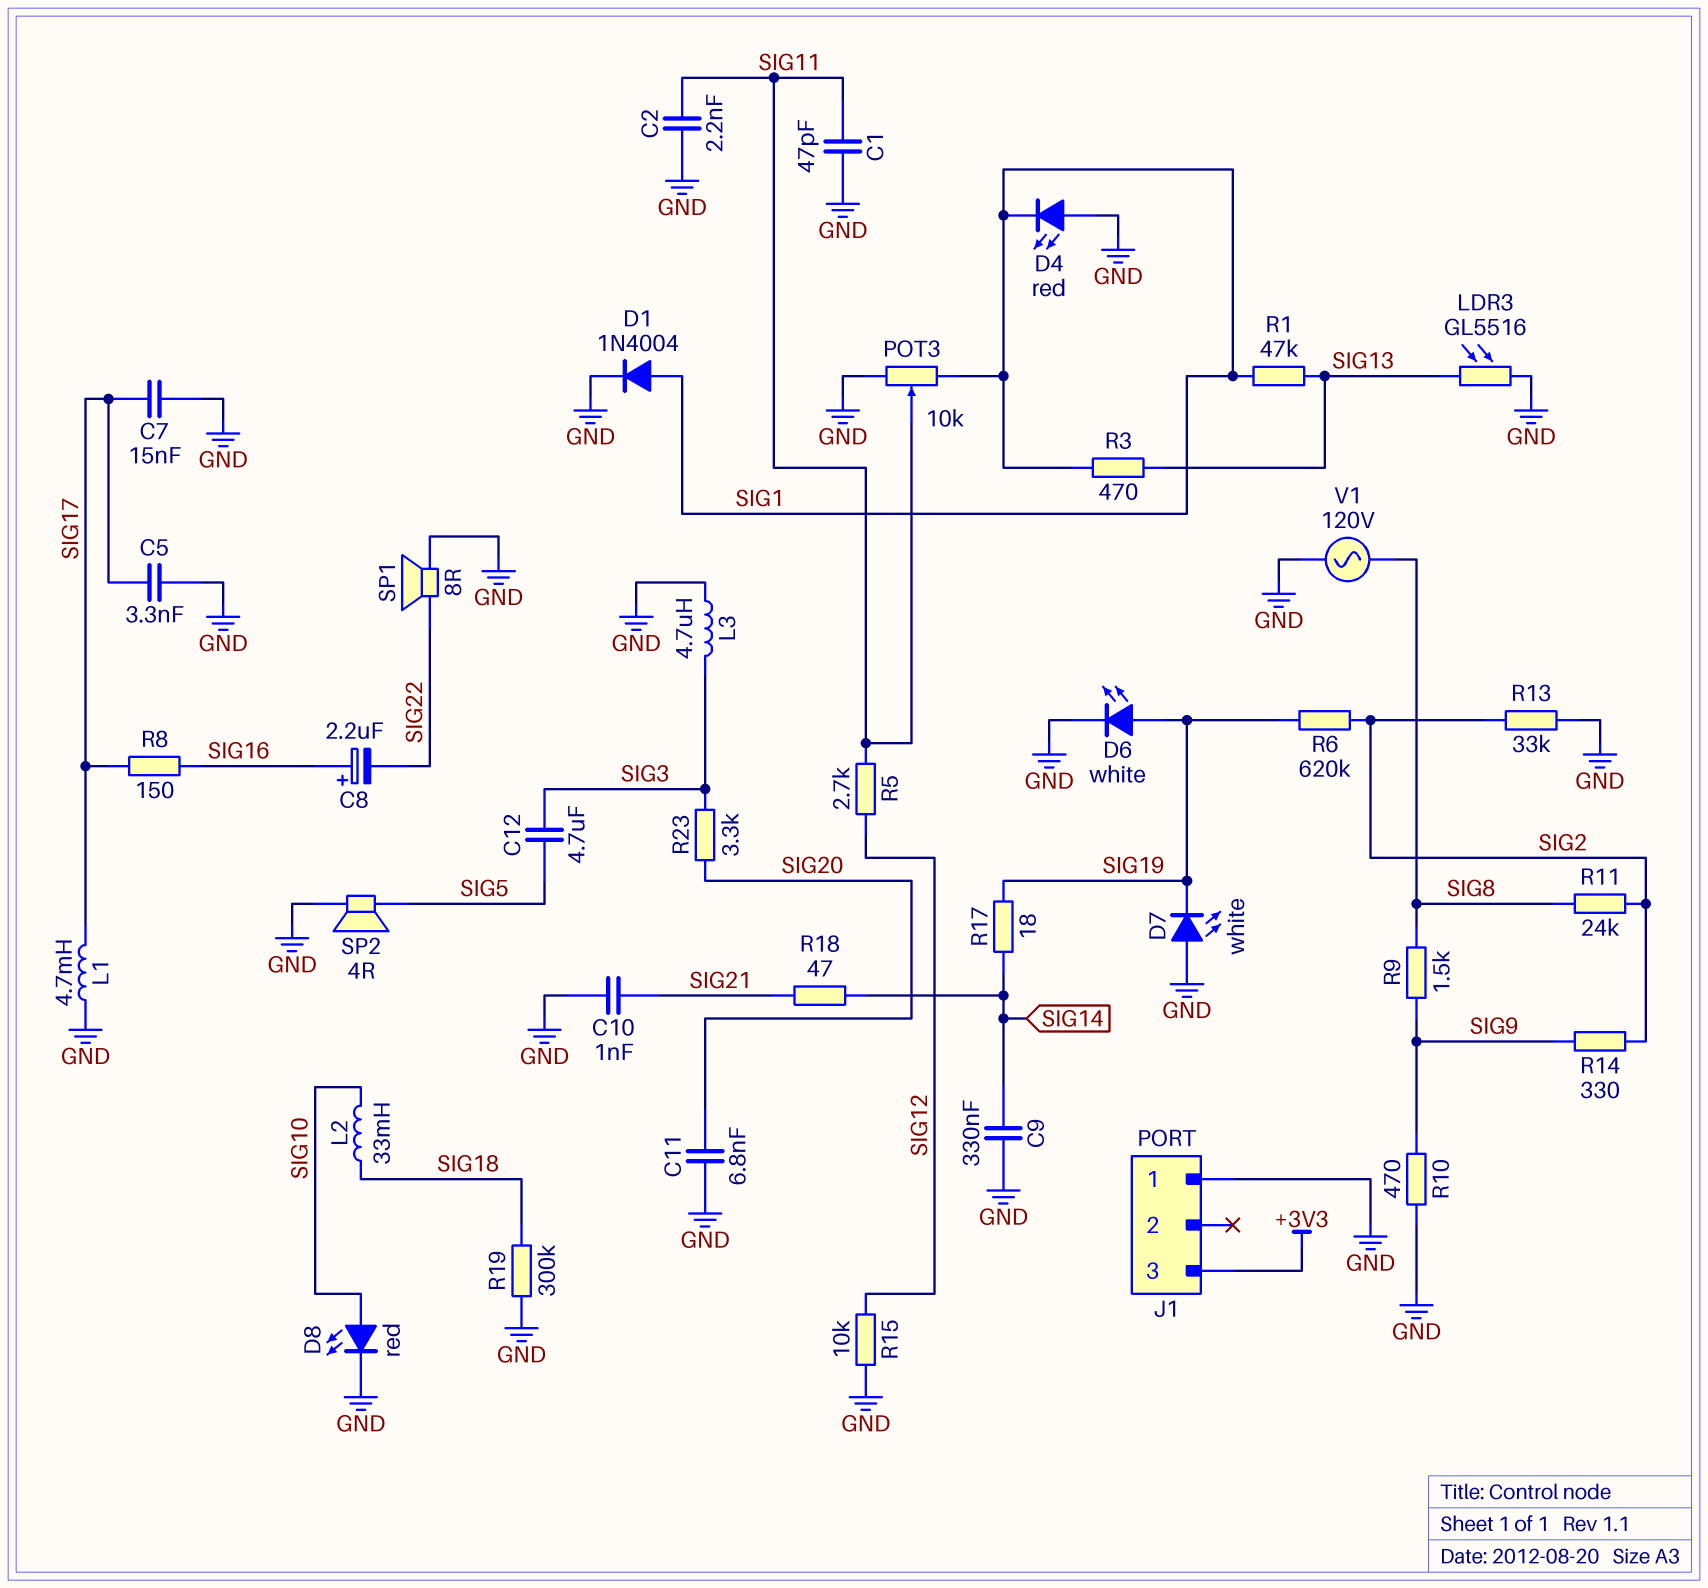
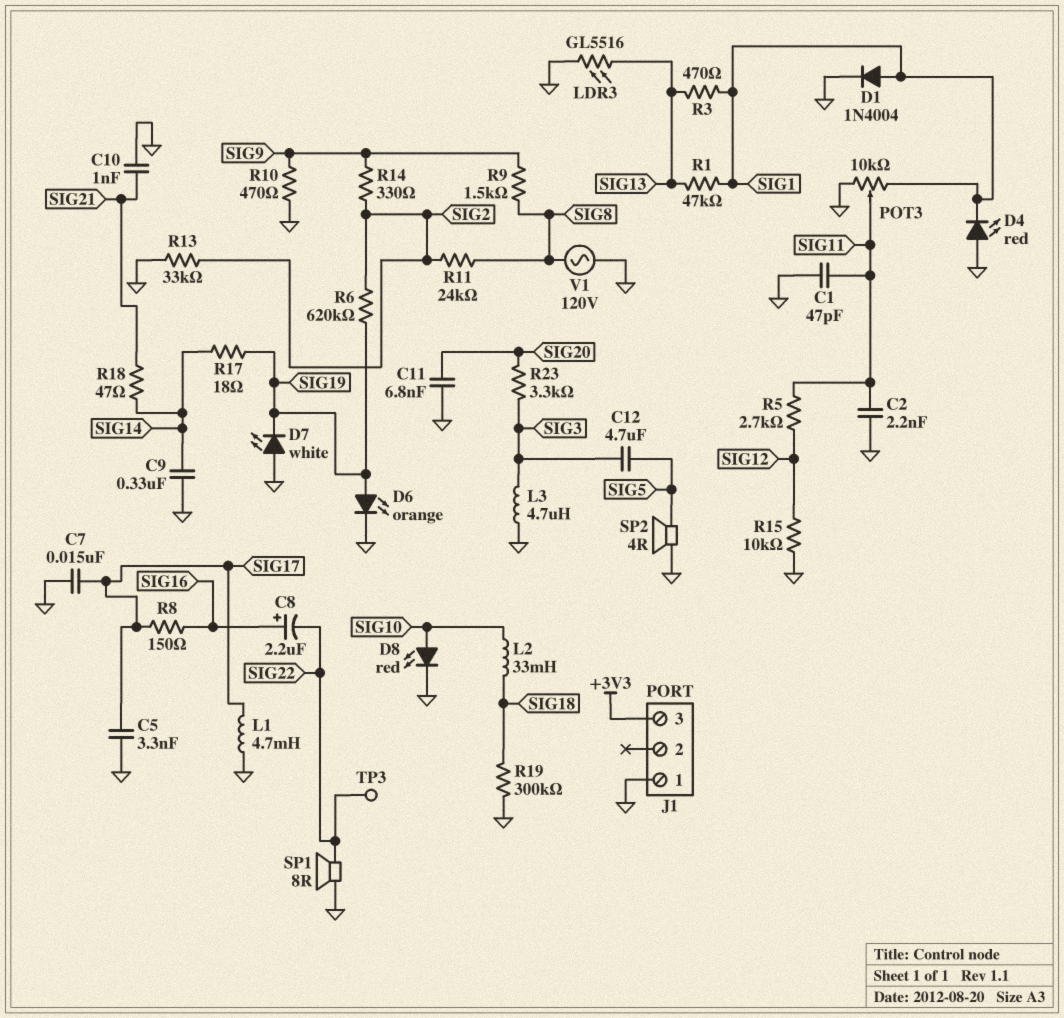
D6: LED white (A SIG19, K GND) -> LED orange (A SIG19, K GND)
TP3: none -> test point (SIG22)

